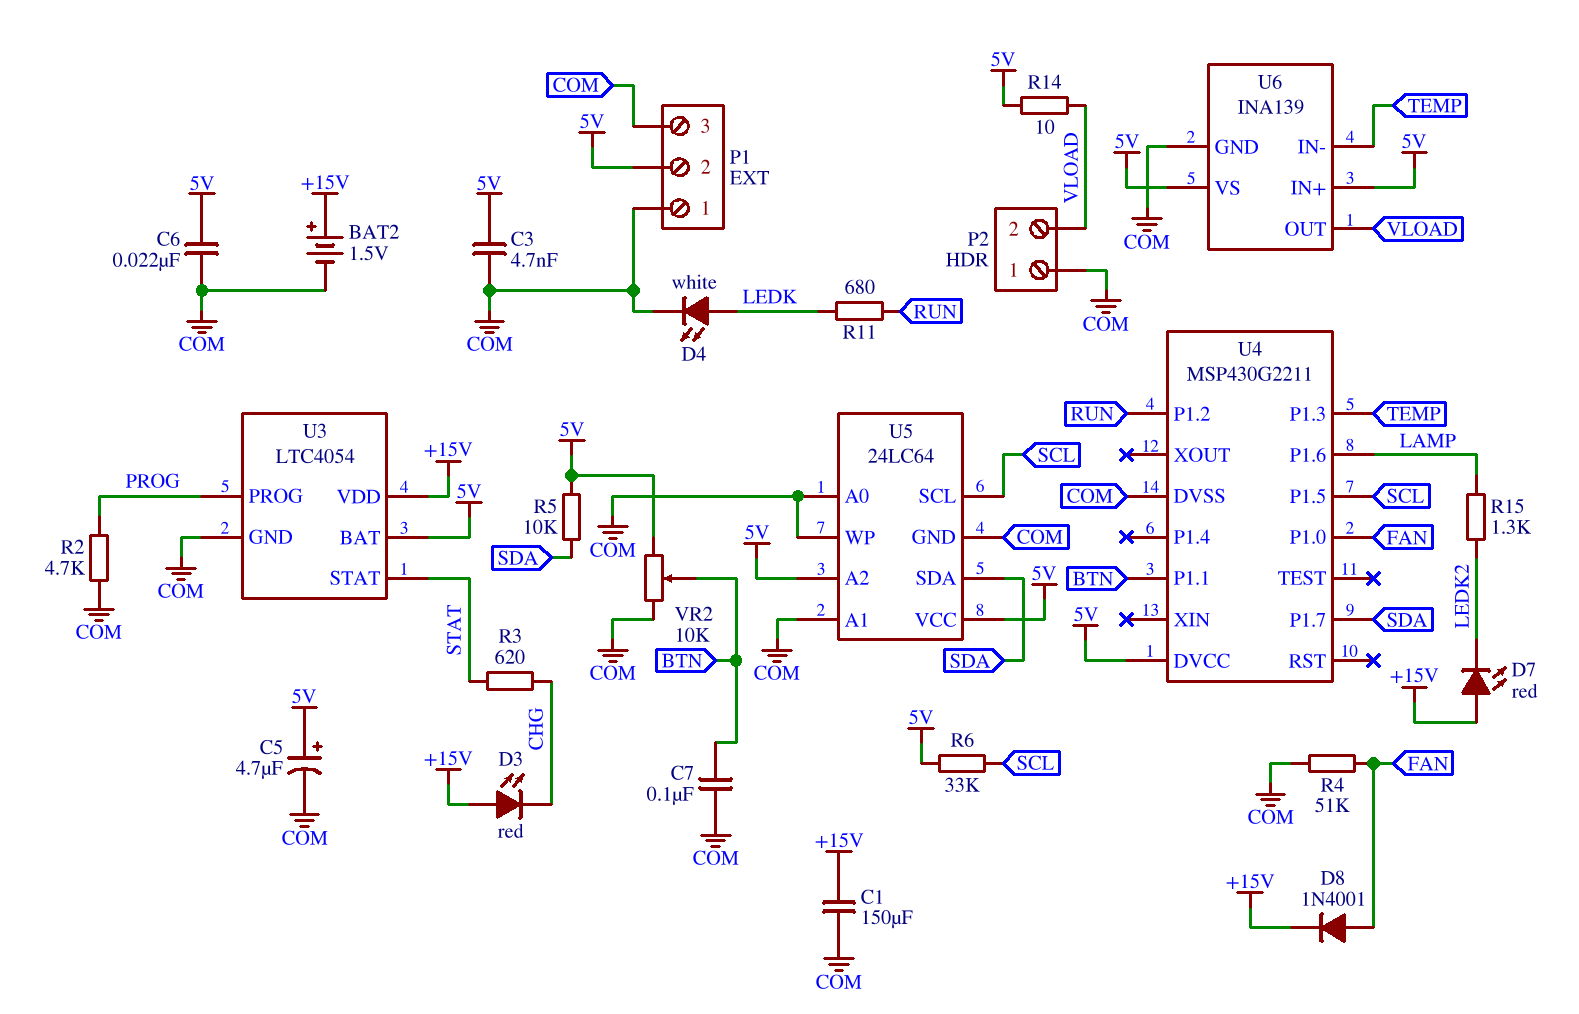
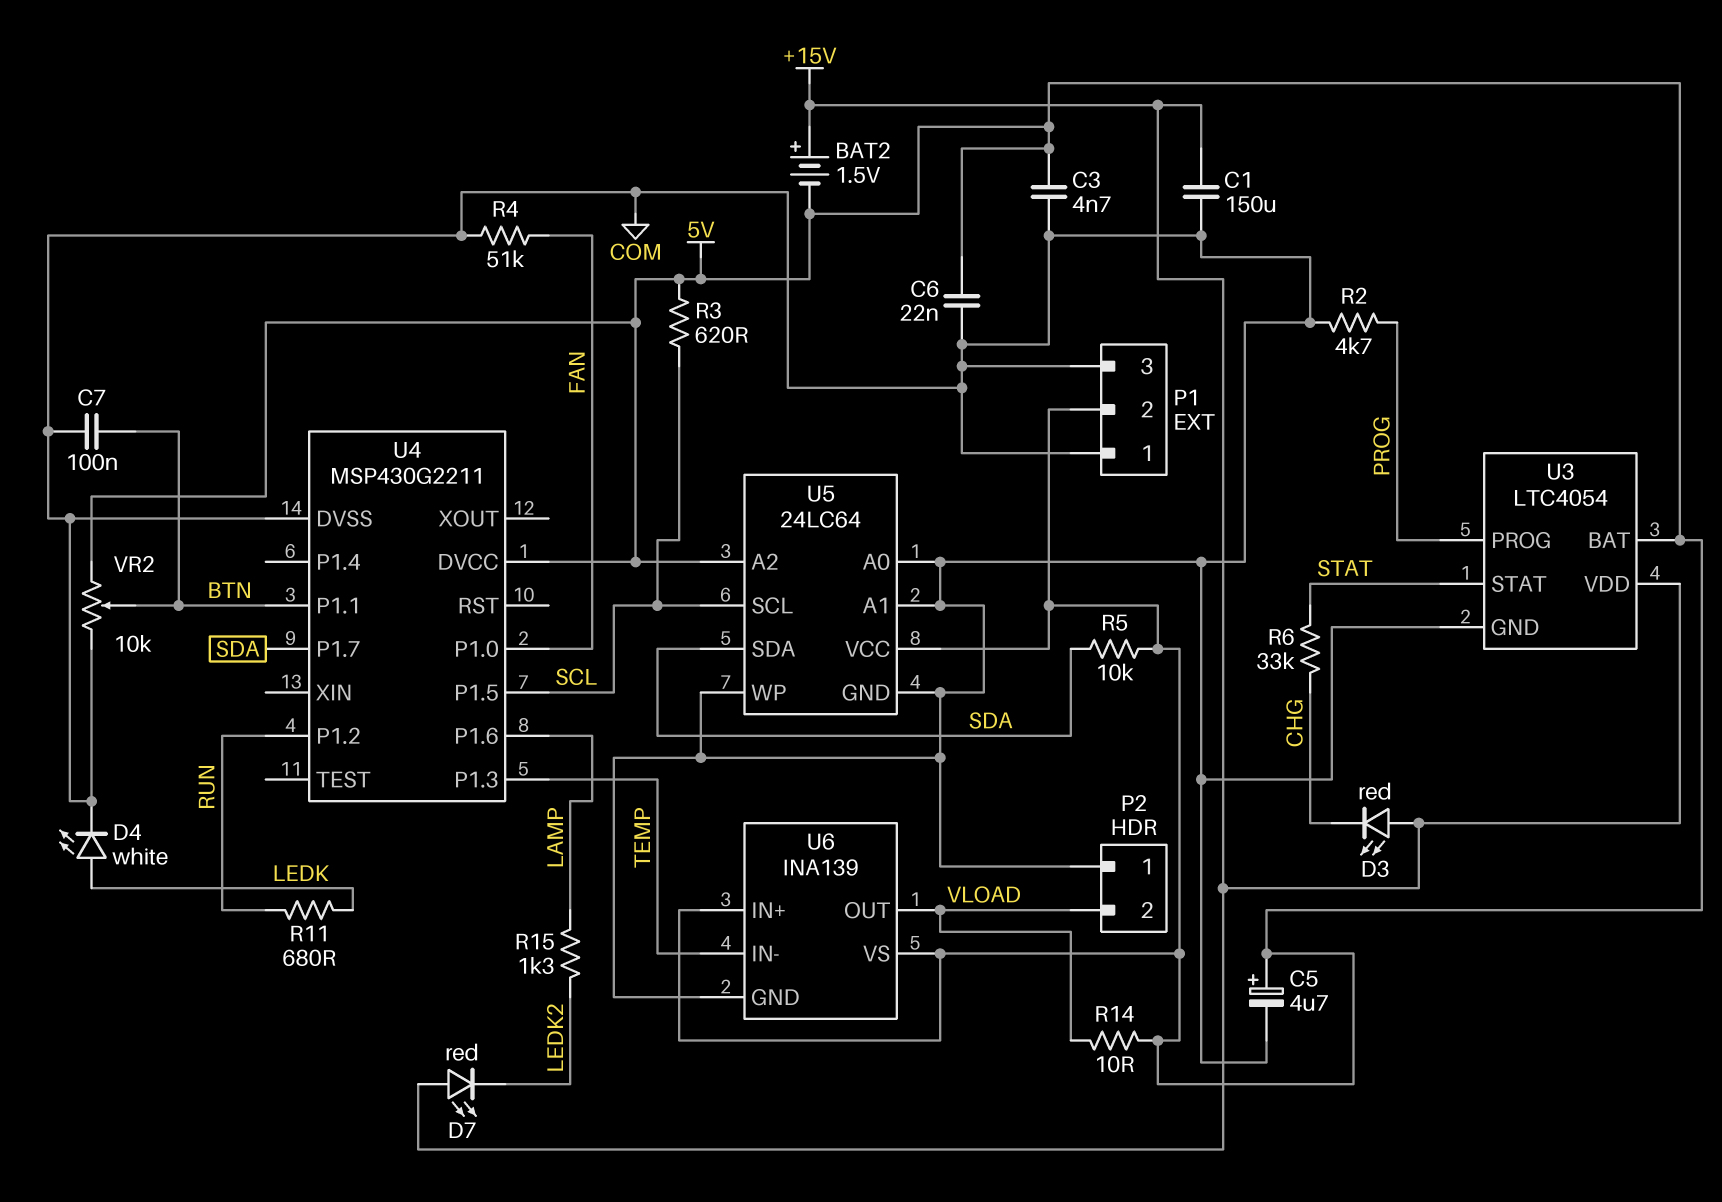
BAT2: 1.5V (plus +15V, minus COM) -> 1.5V (plus +15V, minus 5V)
D8: diode 1N4001 (A FAN, K +15V) -> none
R3: 620 (CHG, STAT) -> 620 (5V, SCL)
R6: 33k (5V, SCL) -> 33k (CHG, STAT)

